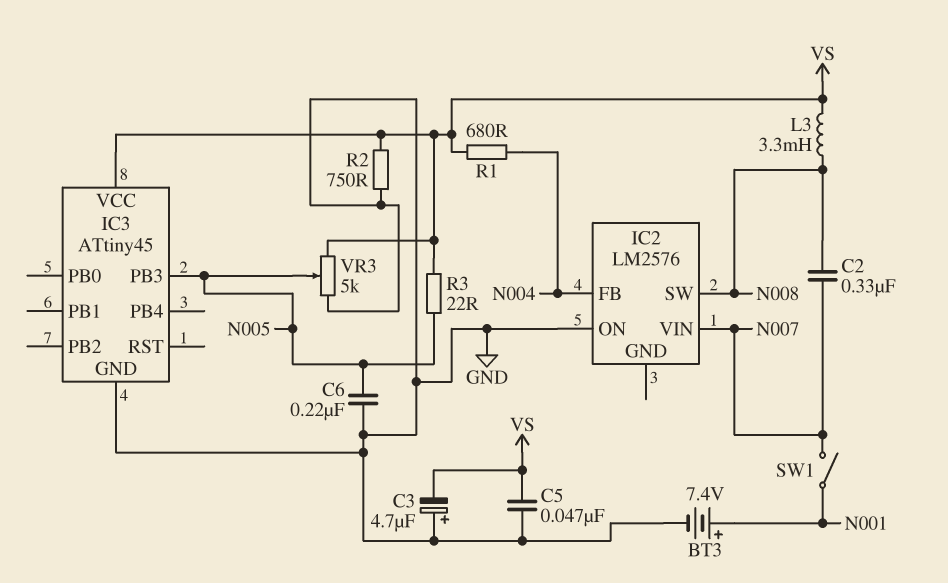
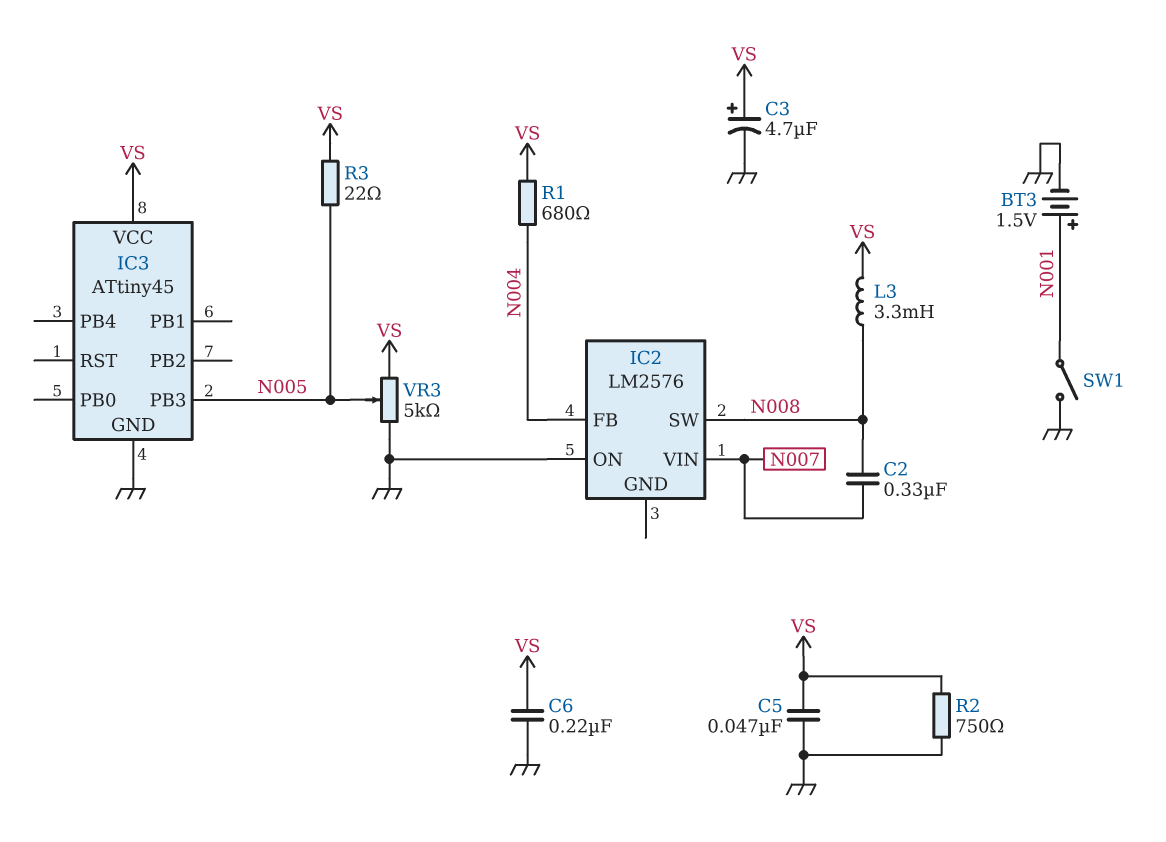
BT3: 7.4V (plus N001, minus GND) -> 1.5V (plus N001, minus GND)
C3: 4.7uF (plus GND, minus VS) -> 4.7uF (plus VS, minus GND)
C6: 220nF (GND, N005) -> 220nF (GND, VS)
SW1: switch (N001, N007) -> switch (GND, N001)

